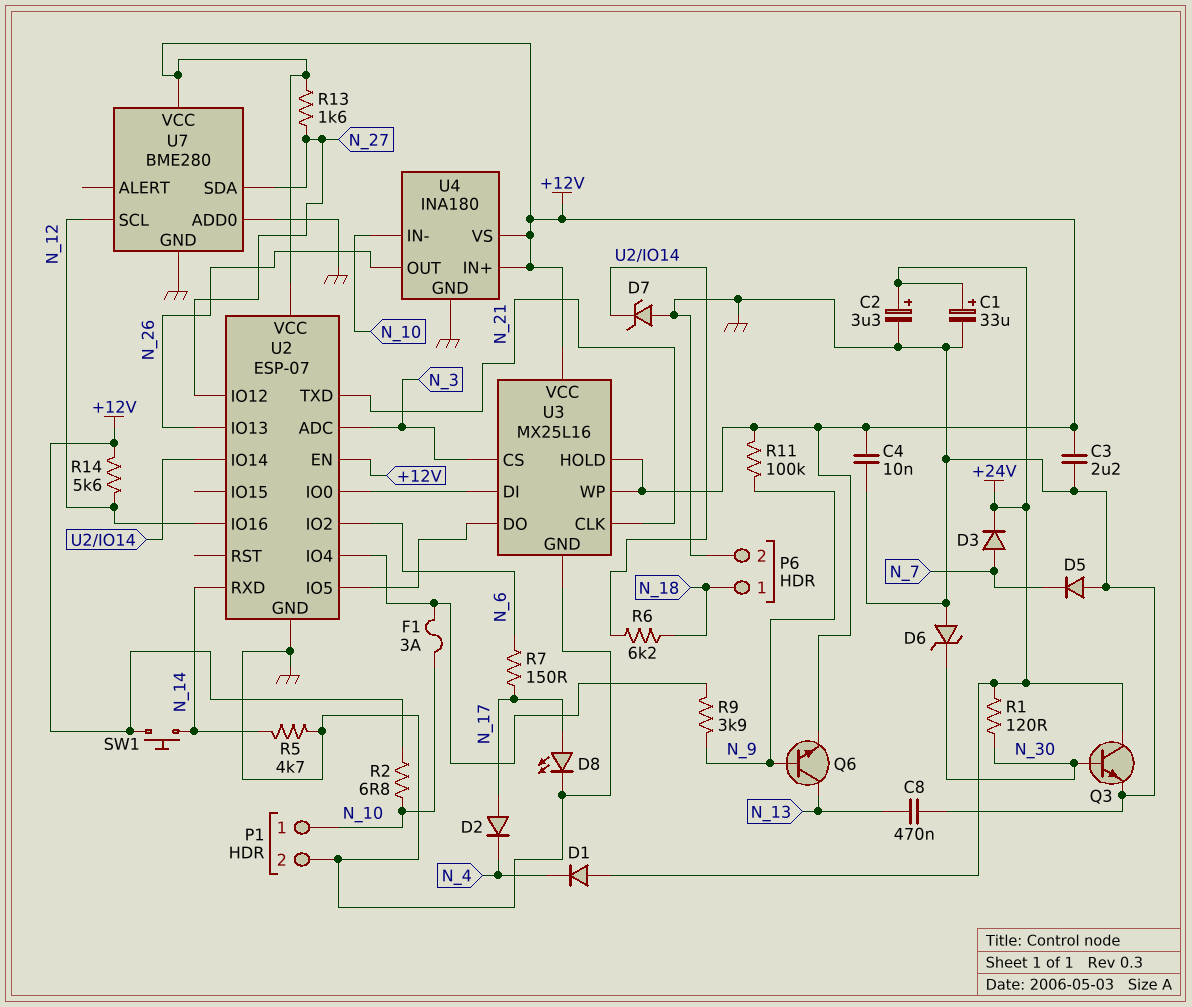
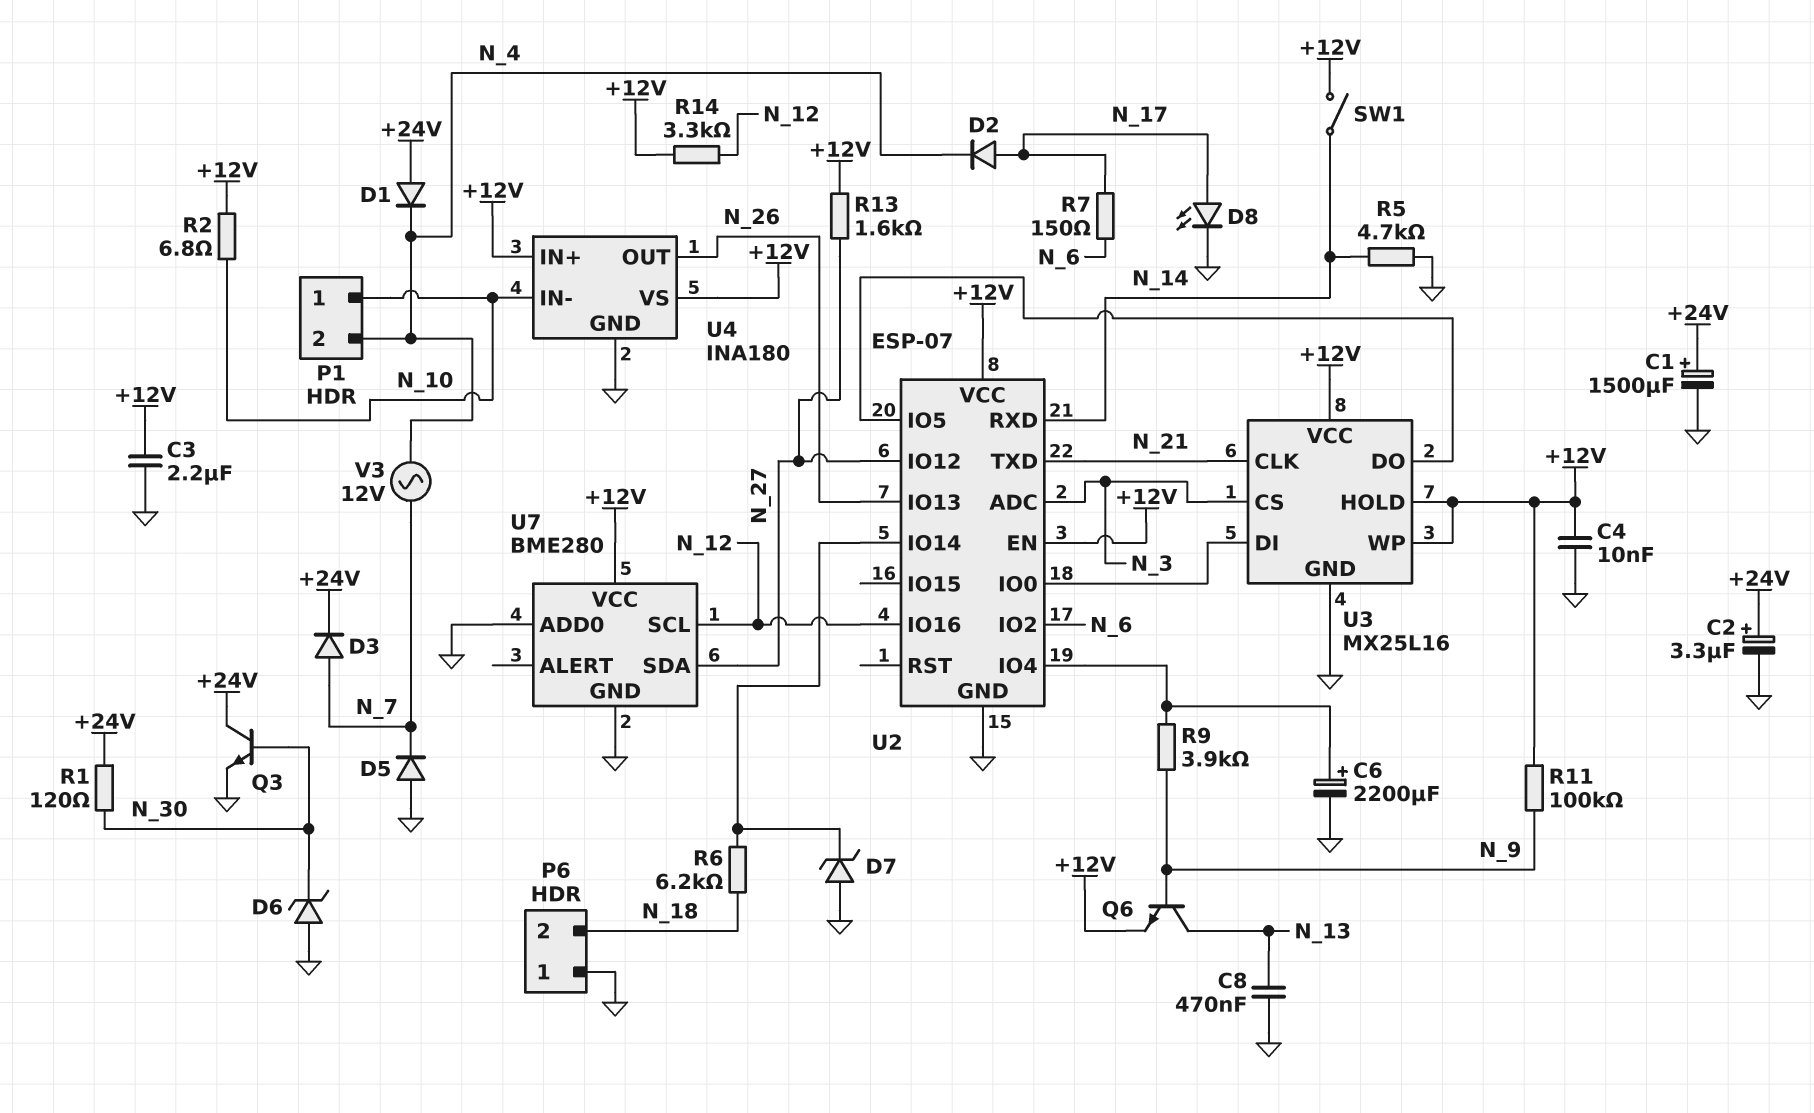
C1: 33uF (plus +24V, minus GND) -> 1500uF (plus +24V, minus GND)
C6: none -> 2200uF (plus U2/IO4, minus GND)
F1: 3A (N_10, U2/IO4) -> none
P1 pin 2: GND -> N_4
P6 pin 1: N_18 -> GND
P6 pin 2: GND -> N_18
R14: 5.6k (+12V, N_12) -> 3.3k (+12V, N_12)
SW1: button (+12V, N_14) -> switch (+12V, N_14)
V3: none -> AC 12V (N_4, N_7)

